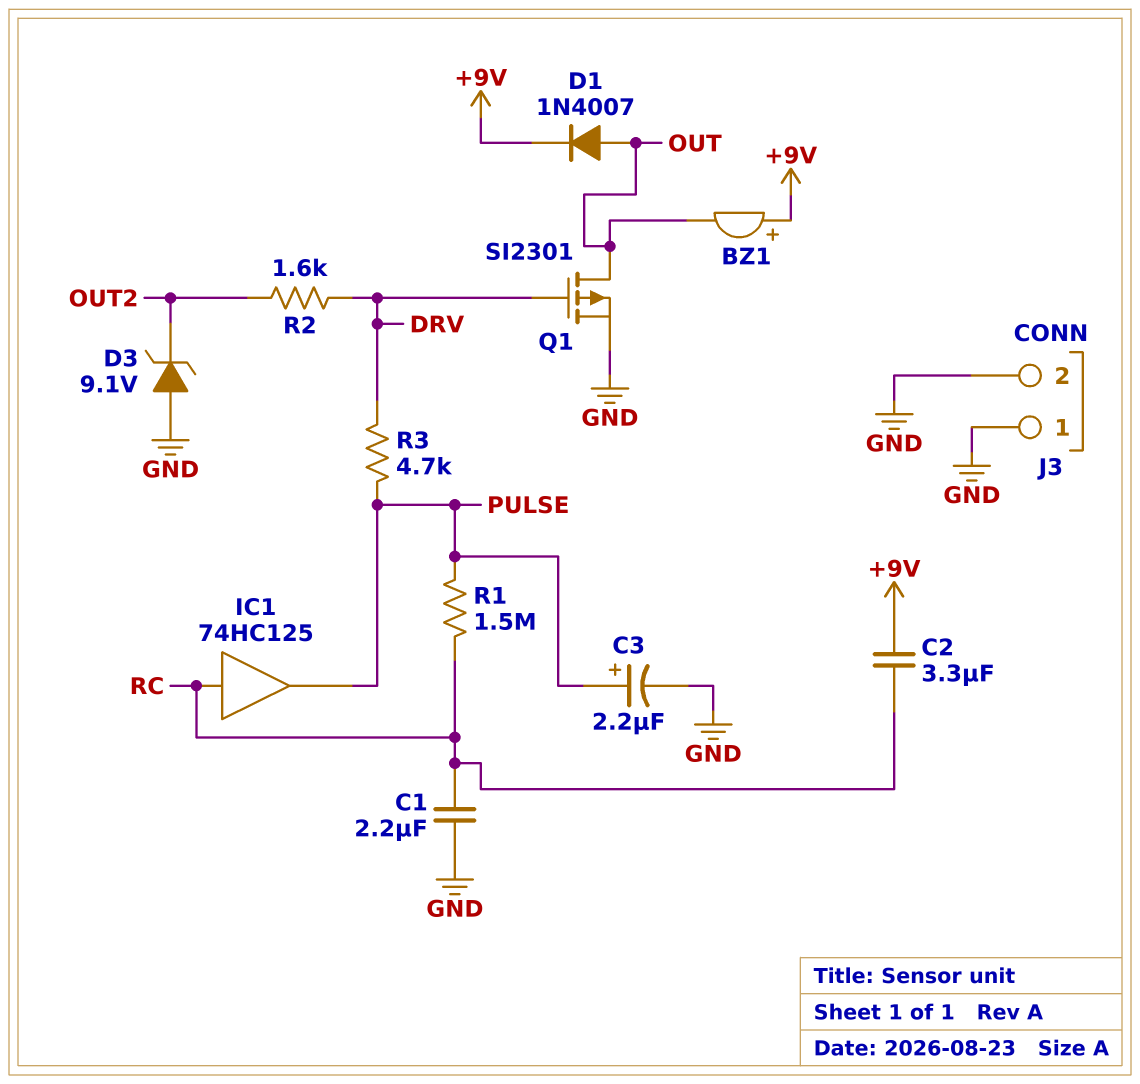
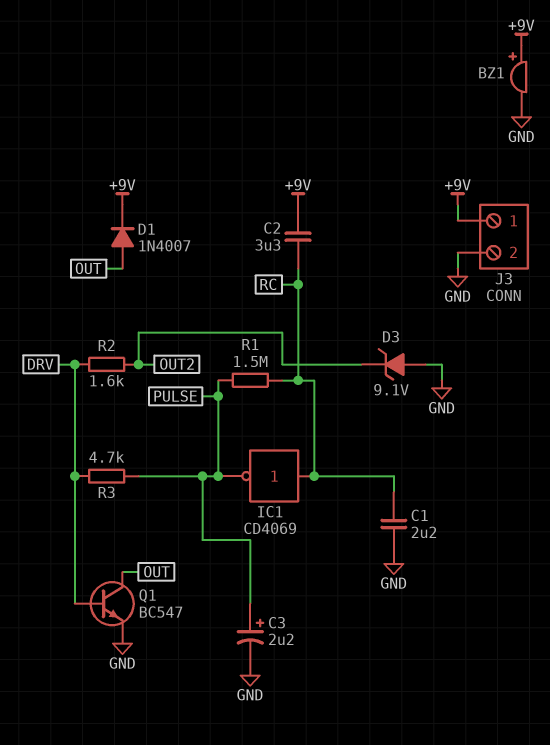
BZ1: buzzer (plus +9V, minus OUT) -> buzzer (plus +9V, minus GND)
IC1: buffer 74HC125 (in RC, out PULSE) -> NOT CD4069 (in RC, out PULSE)
J3 pin 1: GND -> +9V
Q1: PMOS SI2301 (G DRV, D OUT, S GND) -> NPN BC547 (B DRV, C OUT, E GND)

